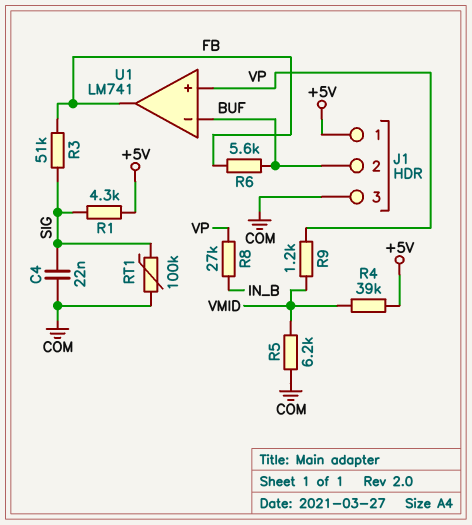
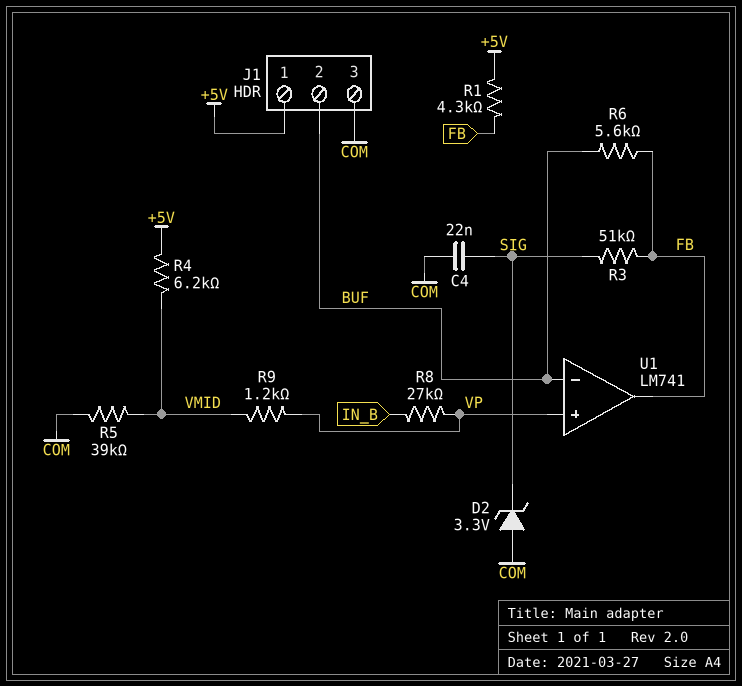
D2: none -> zener 3.3V (A COM, K SIG)
R1: 4.3k (+5V, SIG) -> 4.3k (+5V, FB)
R4: 39k (+5V, VMID) -> 6.2k (+5V, VMID)
R5: 6.2k (COM, VMID) -> 39k (COM, VMID)
RT1: 100k (COM, SIG) -> none

